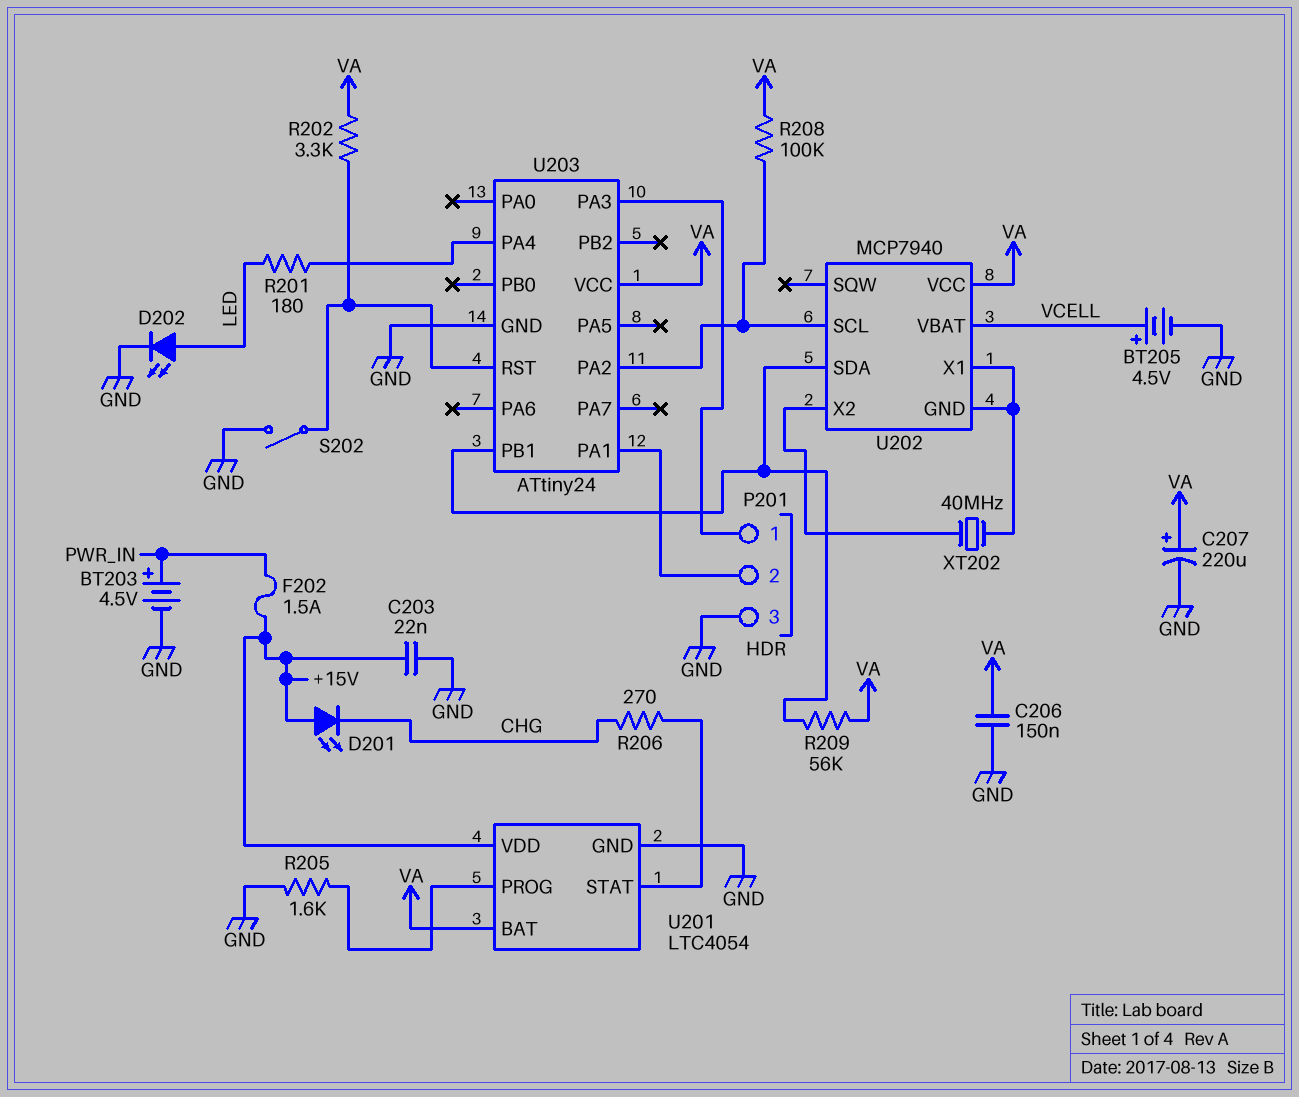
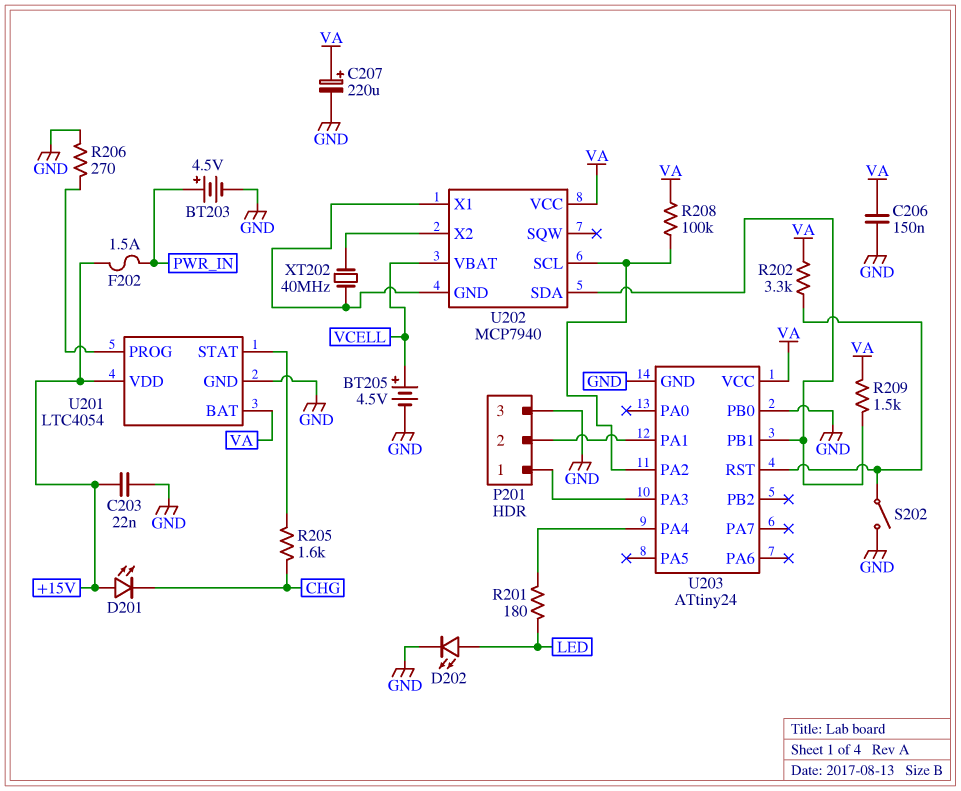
R205: 1.6k (GND, U201/PROG) -> 1.6k (CHG, U201/STAT)
R206: 270 (CHG, U201/STAT) -> 270 (GND, U201/PROG)
R209: 56k (U202/SDA, VA) -> 1.5k (U202/SDA, VA)
U203 pin PB0: none -> GND

